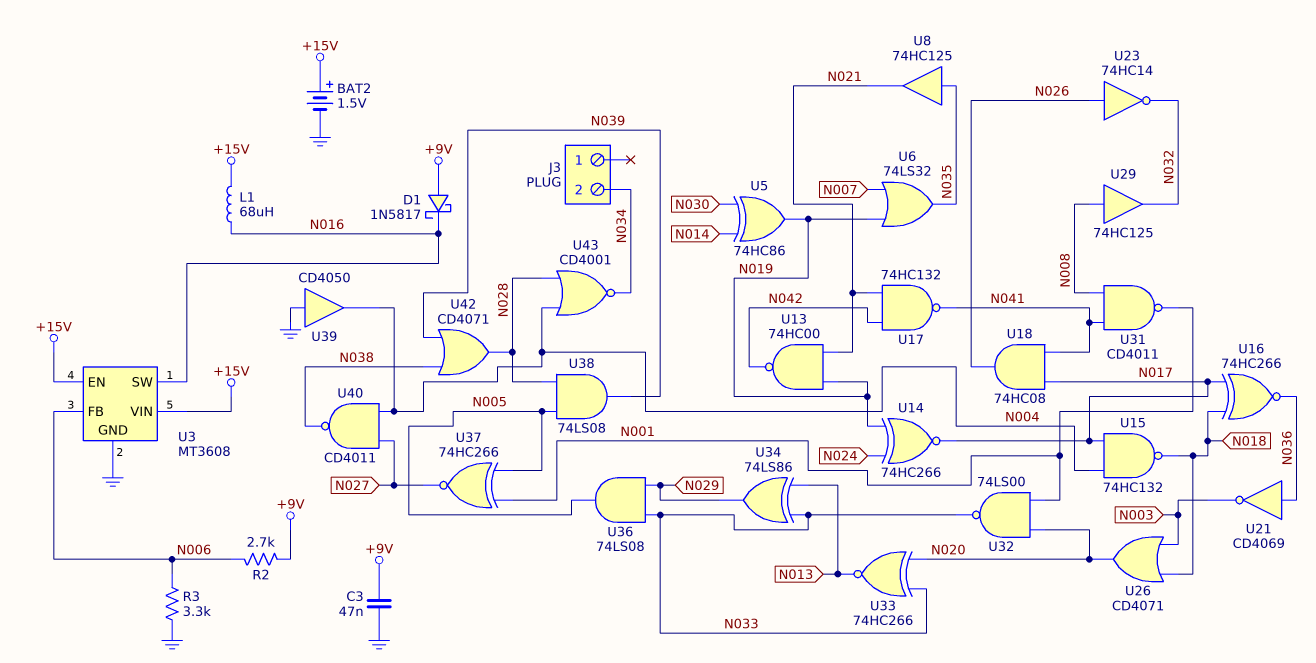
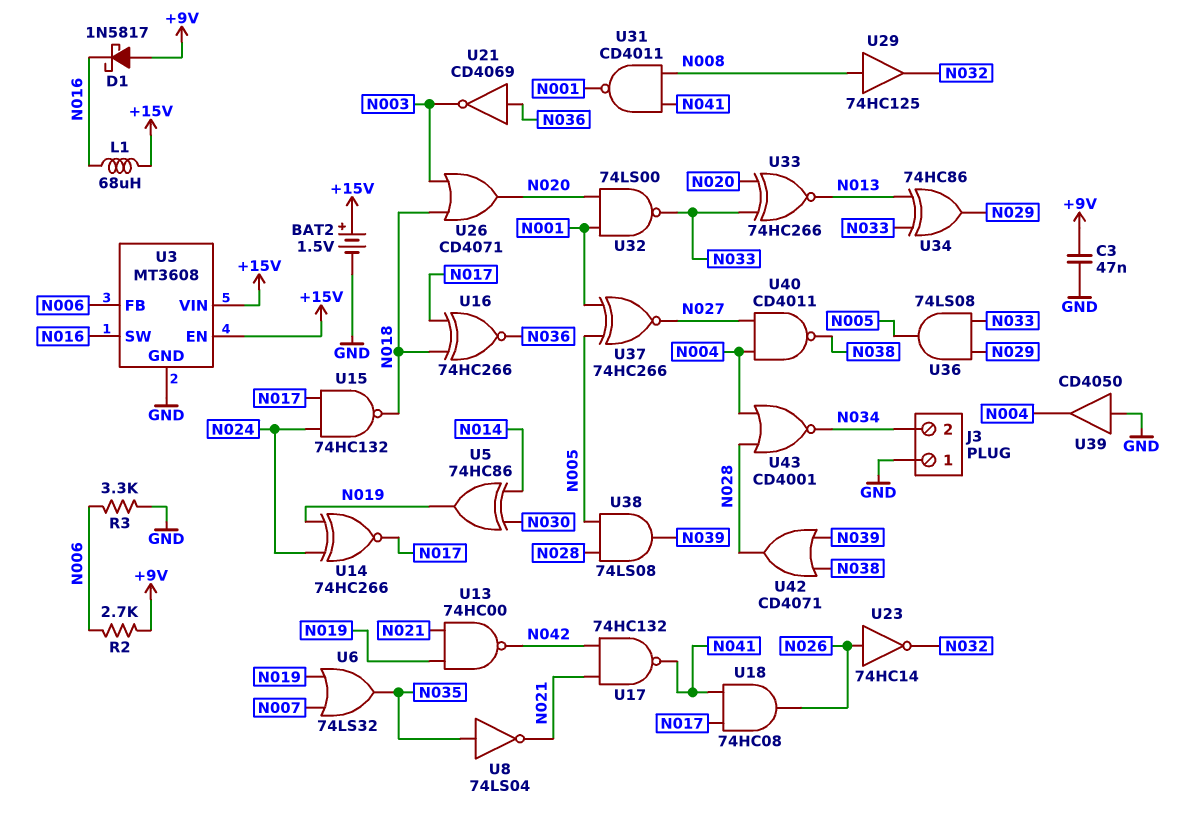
J3 pin 1: none -> GND
U8: buffer 74HC125 (in N035, out N021) -> NOT 74LS04 (in N035, out N021)
U15: NAND 74HC132 (in N004, in N017, out N018) -> NAND 74HC132 (in N017, in N024, out N018)
U34: XOR 74LS86 (in N013, in N033, out N029) -> XOR 74HC86 (in N013, in N033, out N029)

